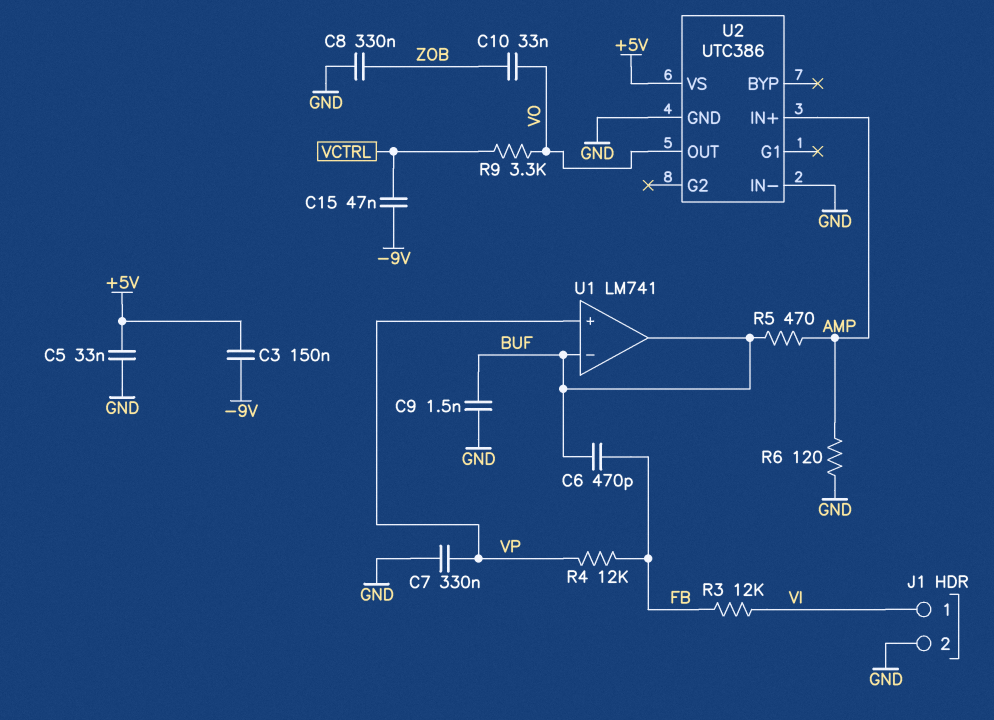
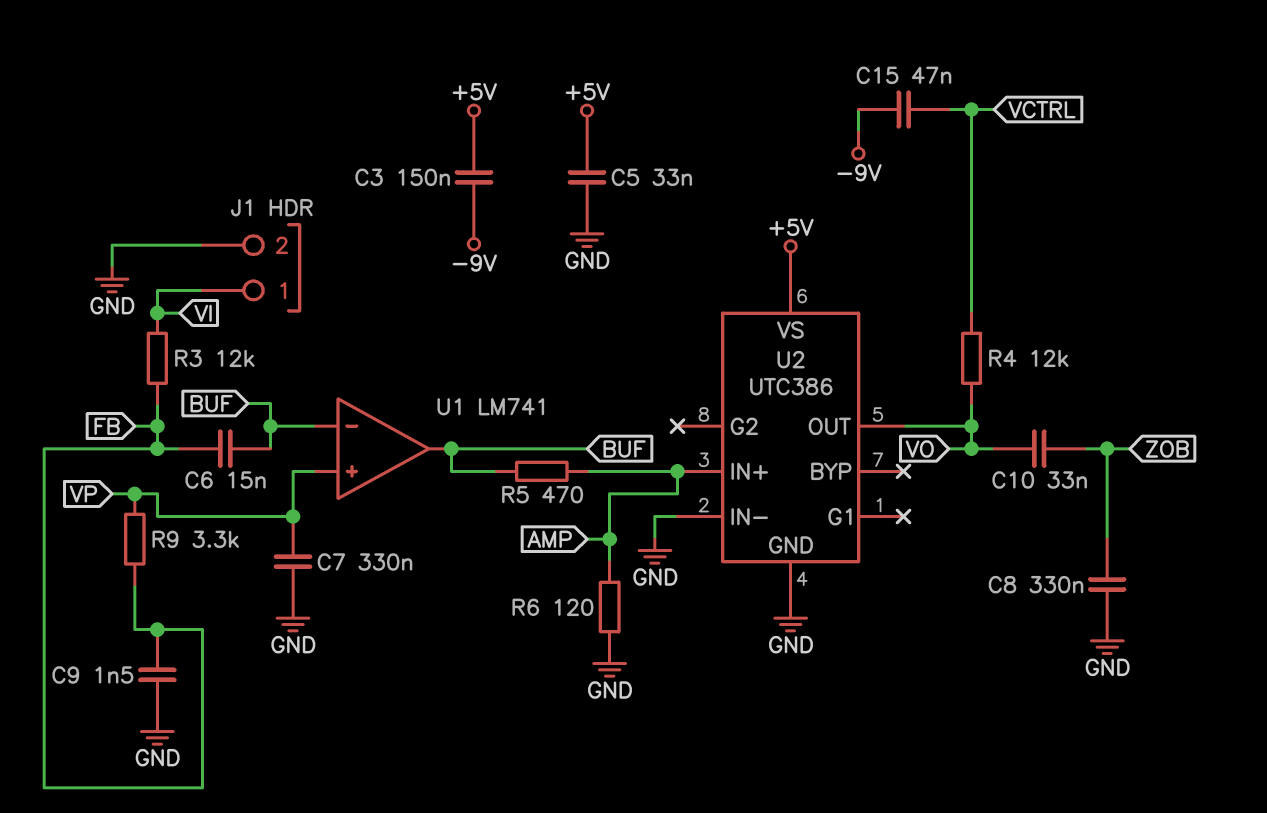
C6: 470pF (BUF, FB) -> 15nF (BUF, FB)
C9: 1.5nF (BUF, GND) -> 1.5nF (FB, GND)
R4: 12k (FB, VP) -> 12k (VCTRL, VO)
R9: 3.3k (VCTRL, VO) -> 3.3k (FB, VP)

